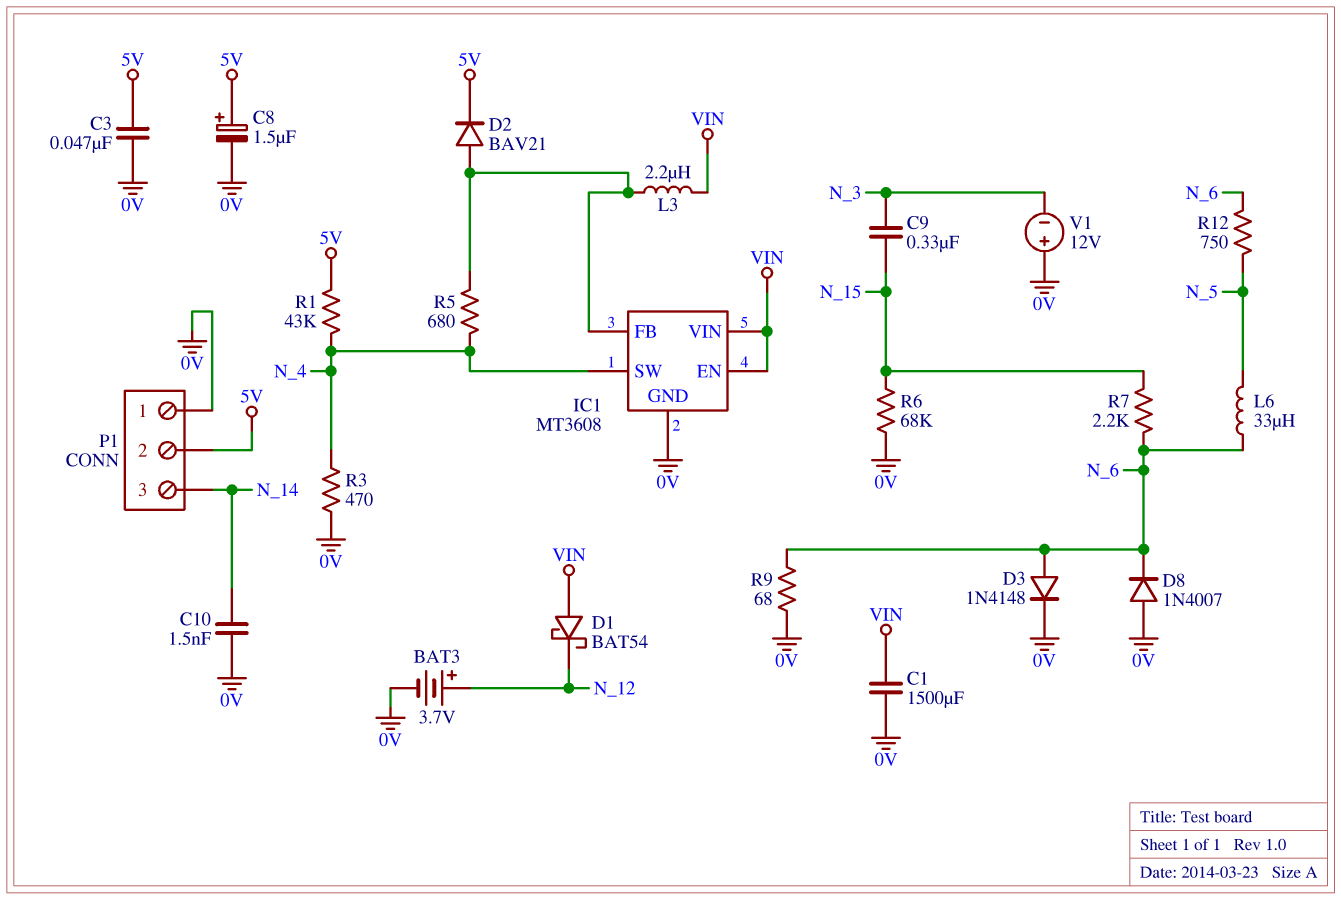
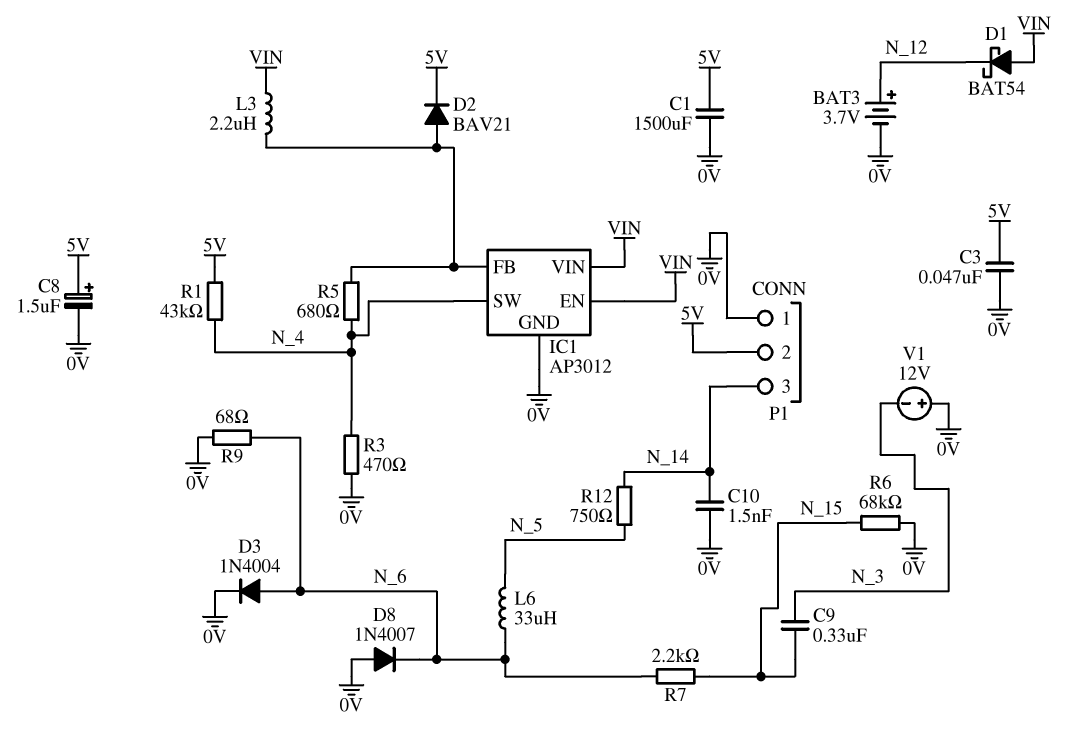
C1: 1500uF (0V, VIN) -> 1500uF (0V, 5V)
D3: diode 1N4148 (A N_6, K 0V) -> diode 1N4004 (A N_6, K 0V)
IC1: MT3608 -> AP3012
R12: 750 (N_5, N_6) -> 750 (N_5, N_14)

